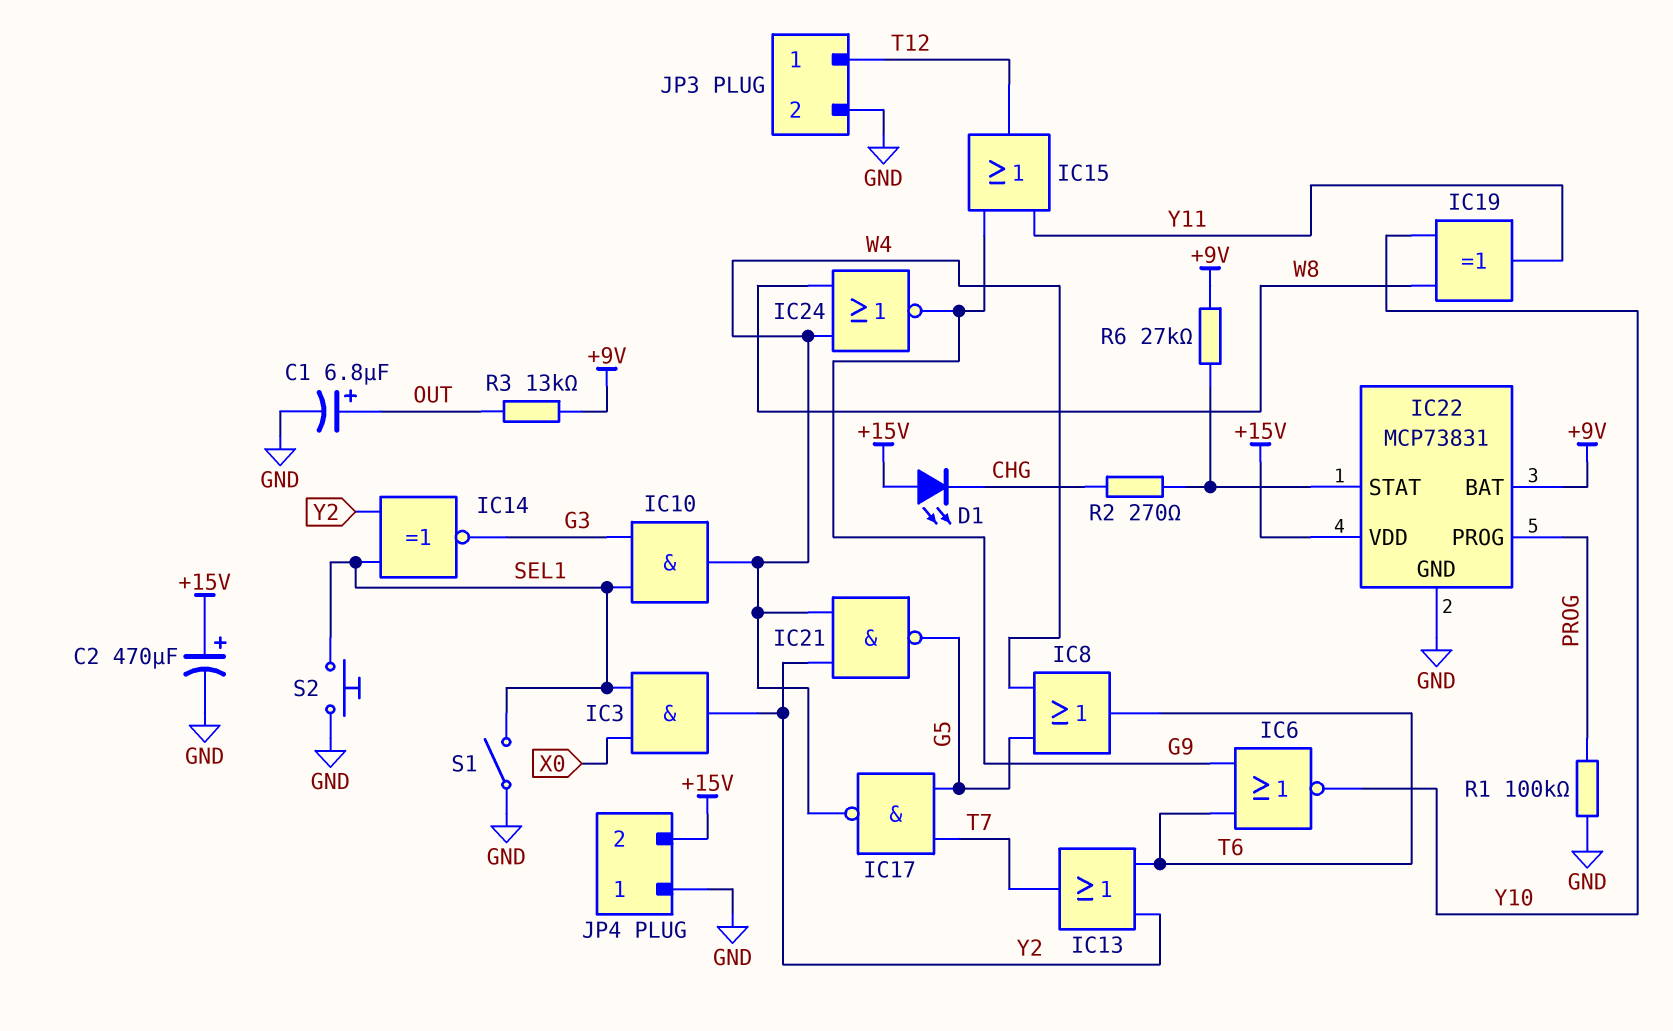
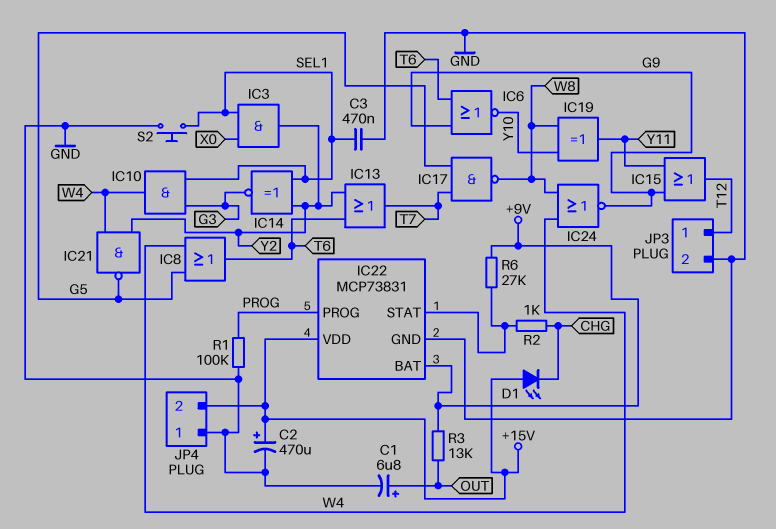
C3: none -> 470nF (GND, SEL1)
IC17: NAND (in G5, in T7, out W4) -> NAND (in G5, in T7, out W8)
R2: 270 (CHG, IC22/STAT) -> 1k (CHG, IC22/STAT)
S1: switch (GND, SEL1) -> none

